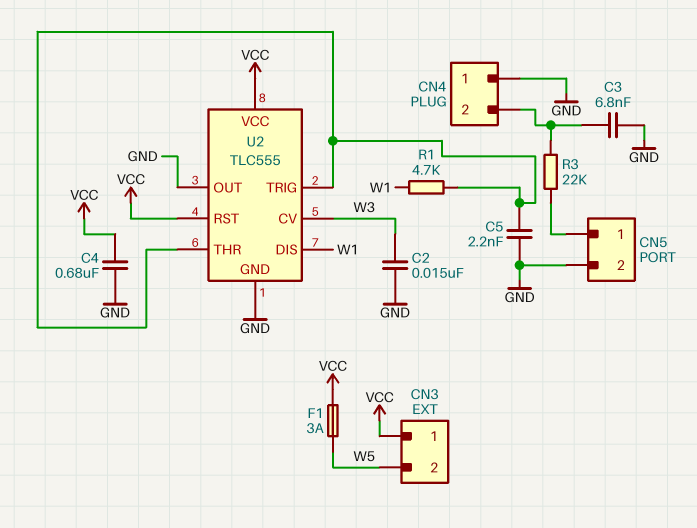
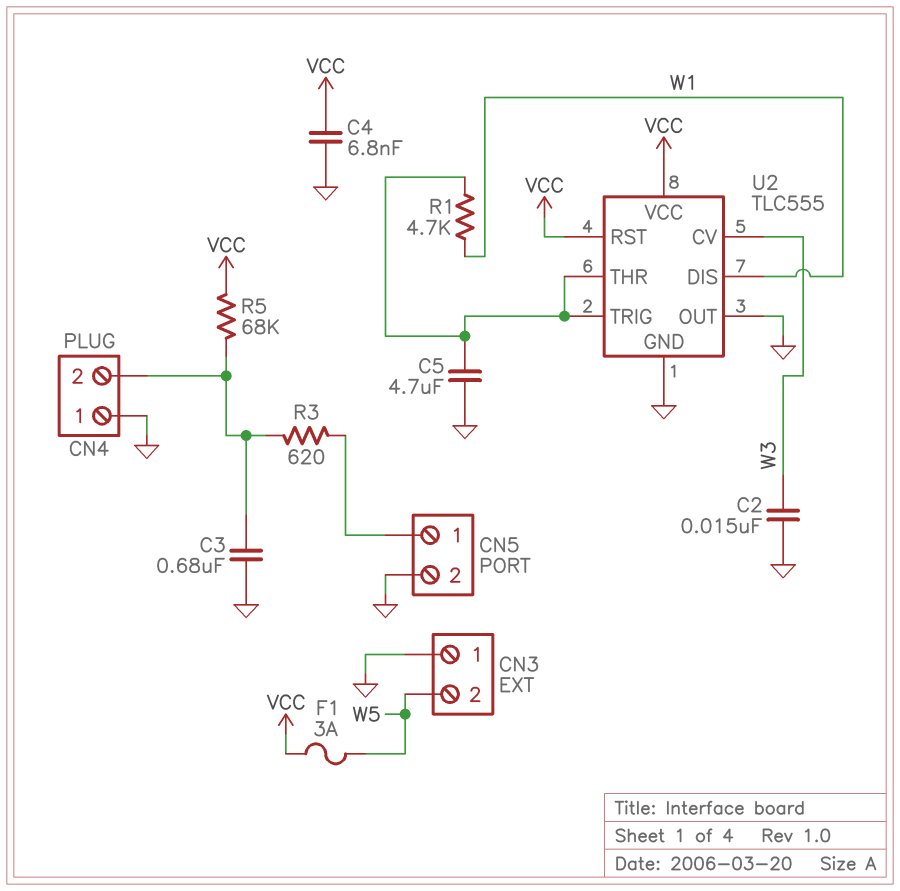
C3: 6.8nF (CN4/2, GND) -> 680nF (CN4/2, GND)
C4: 680nF (GND, VCC) -> 6.8nF (GND, VCC)
C5: 2.2nF (GND, U2/THR) -> 4.7uF (GND, U2/THR)
CN3 pin 1: VCC -> GND
R3: 22k (CN4/2, CN5/1) -> 620 (CN4/2, CN5/1)
R5: none -> 68k (CN4/2, VCC)

